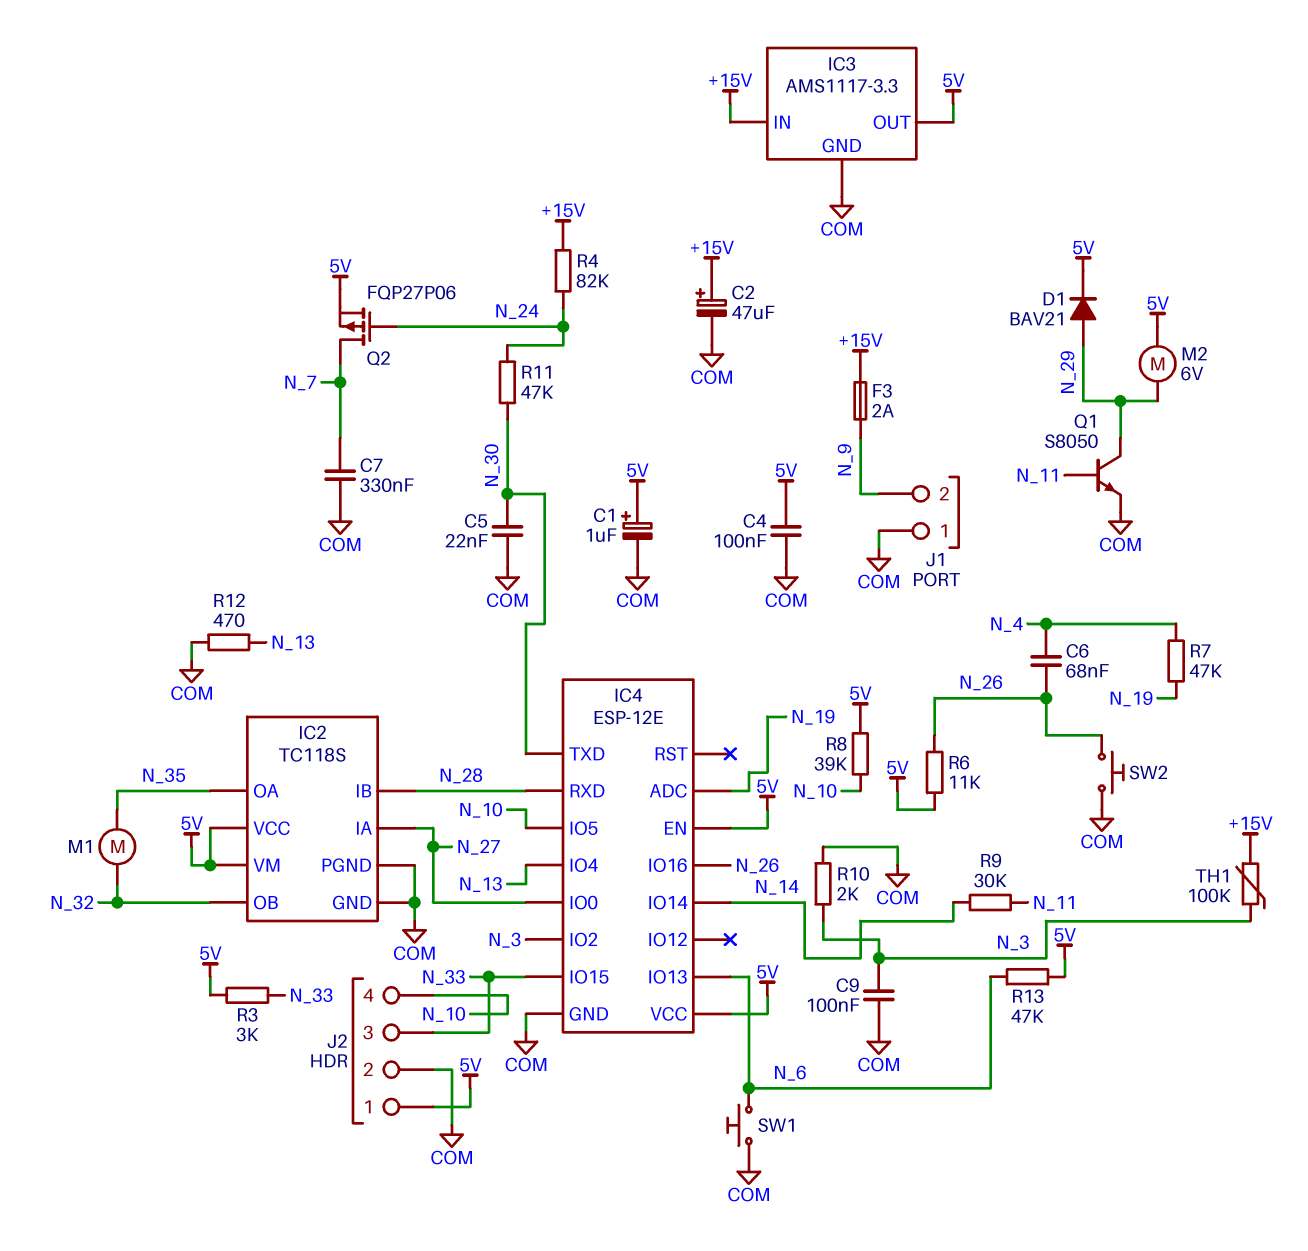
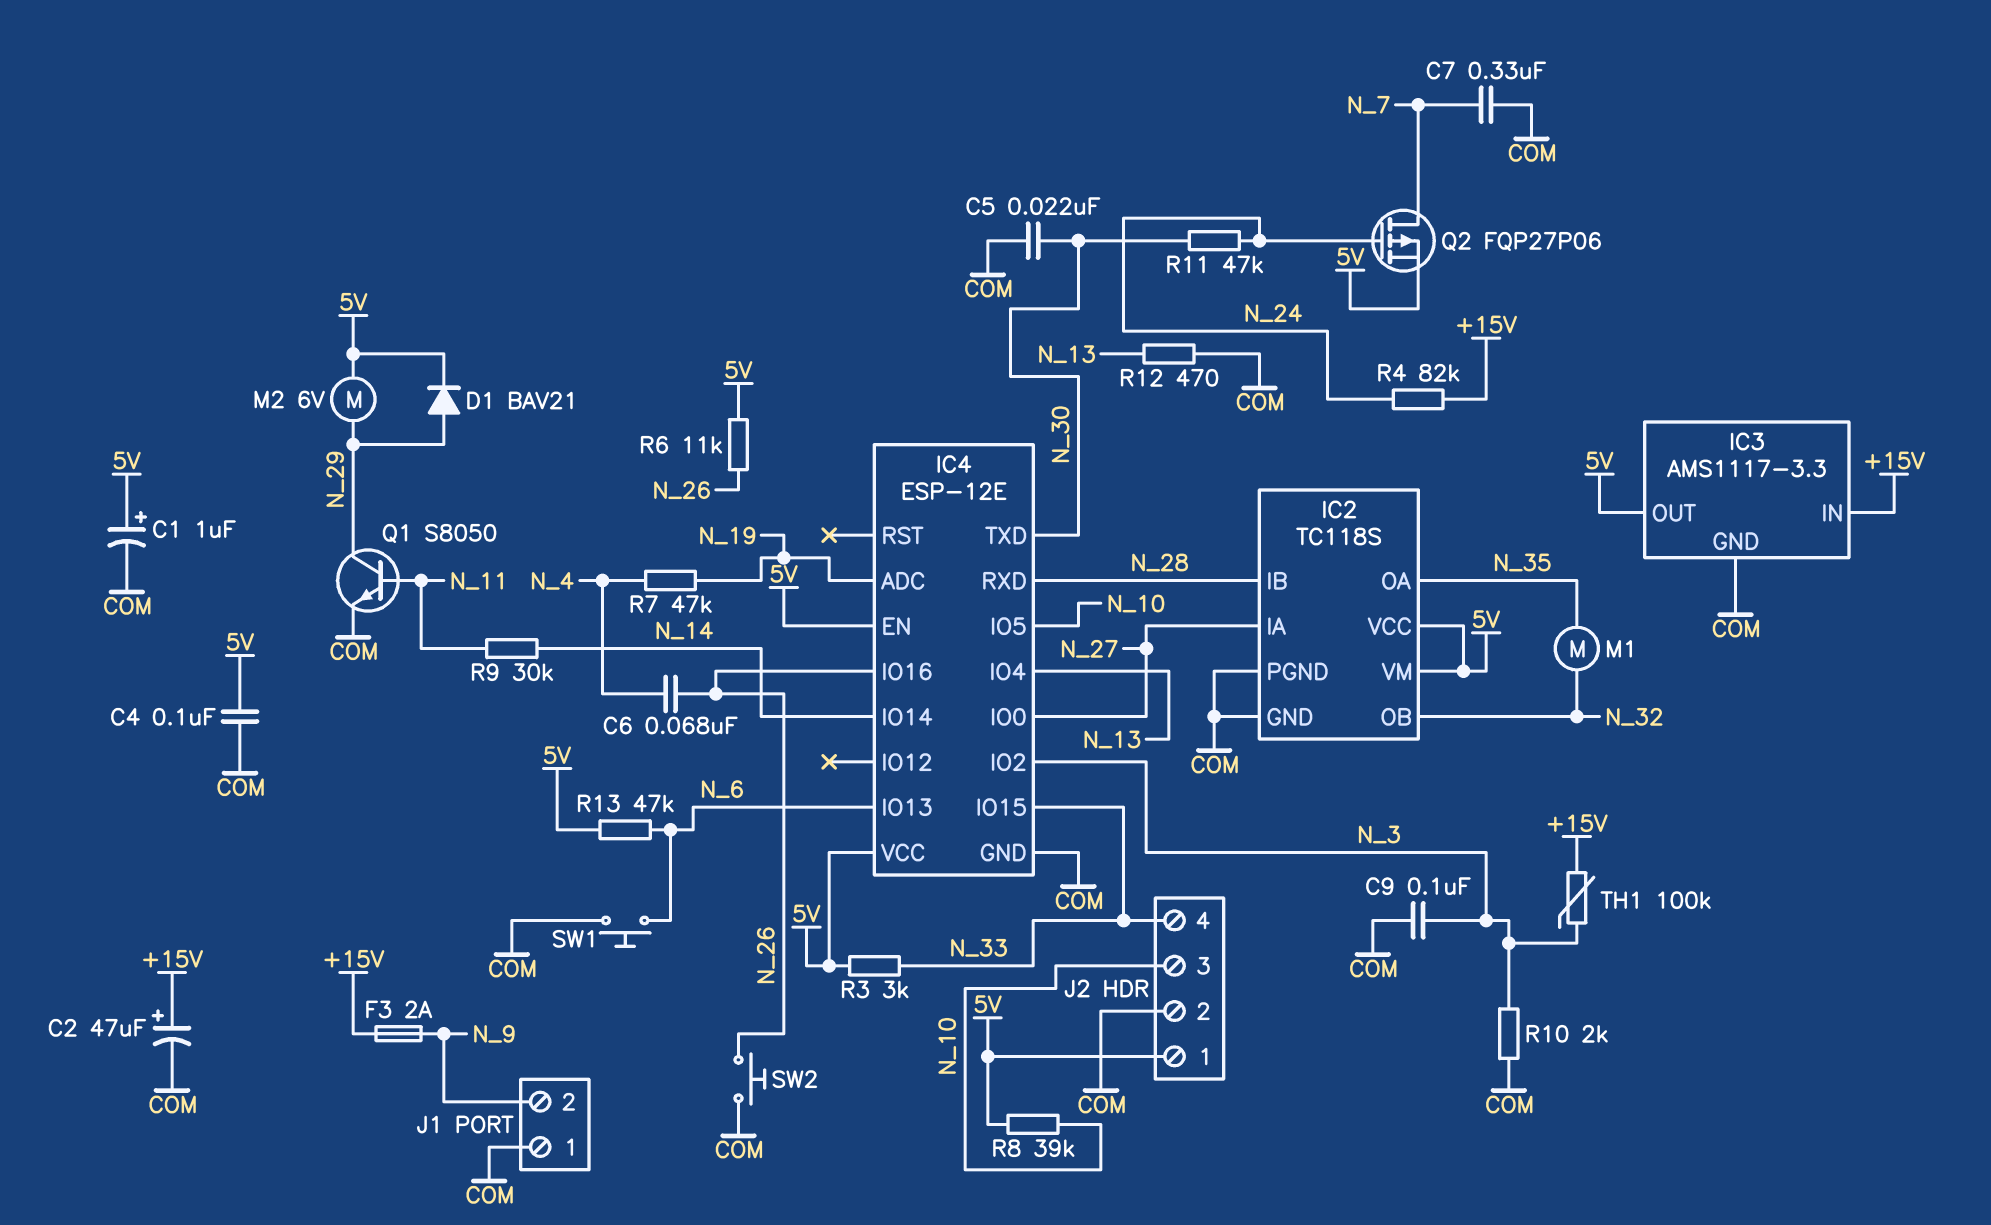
J2 pin 3: N_33 -> N_10
J2 pin 4: N_10 -> N_33

